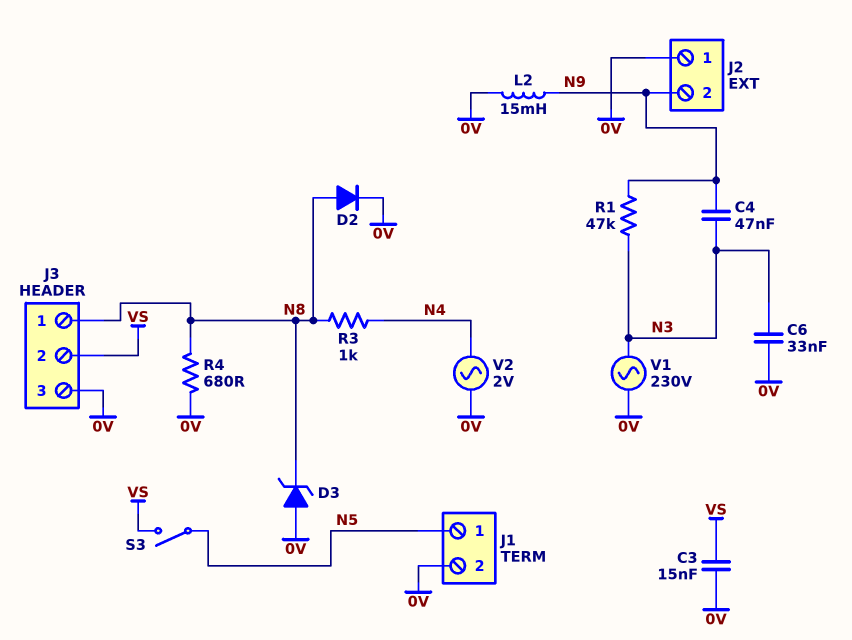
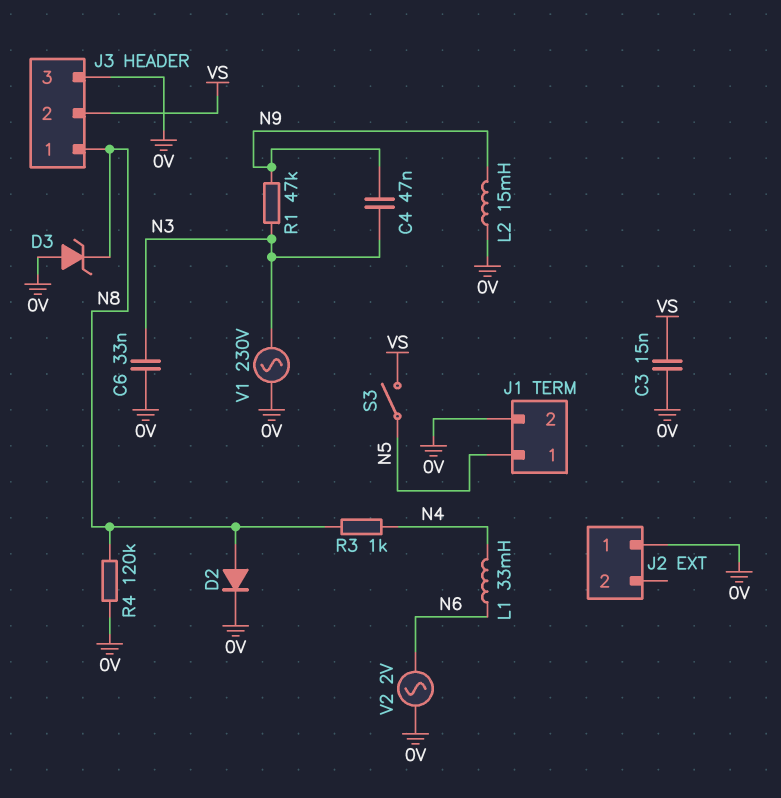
J2 pin 2: N9 -> none
L1: none -> 33mH (N4, N6)
R4: 680 (0V, N8) -> 120k (0V, N8)
V2: AC 2V (0V, N4) -> AC 2V (0V, N6)

